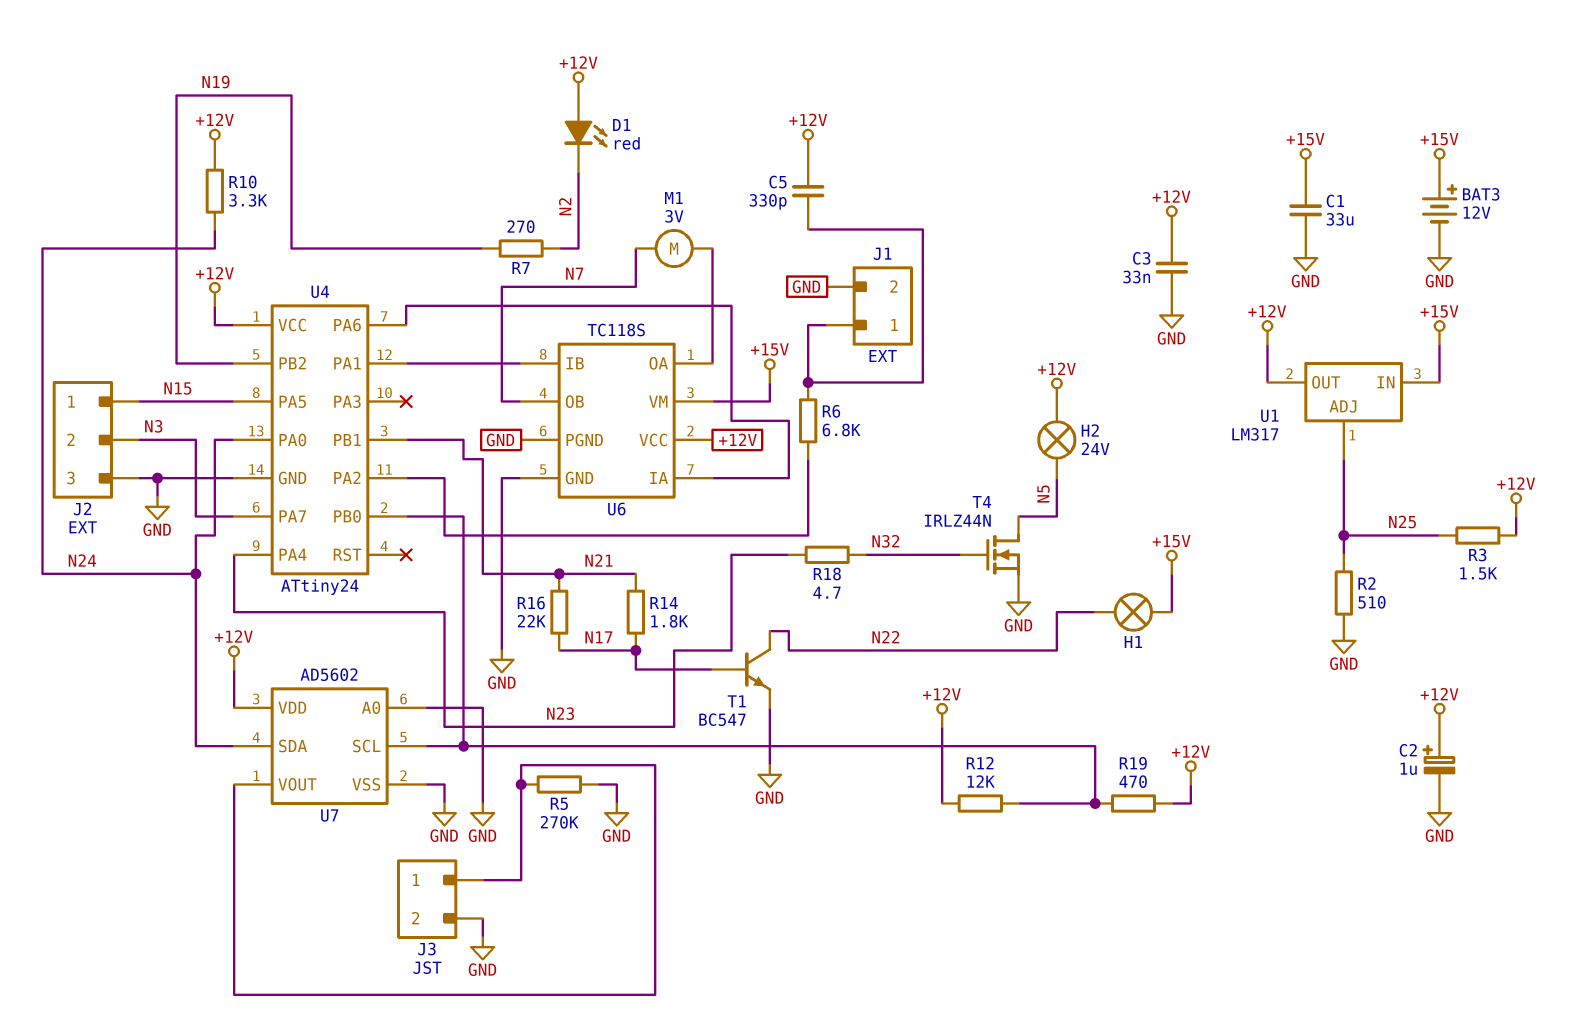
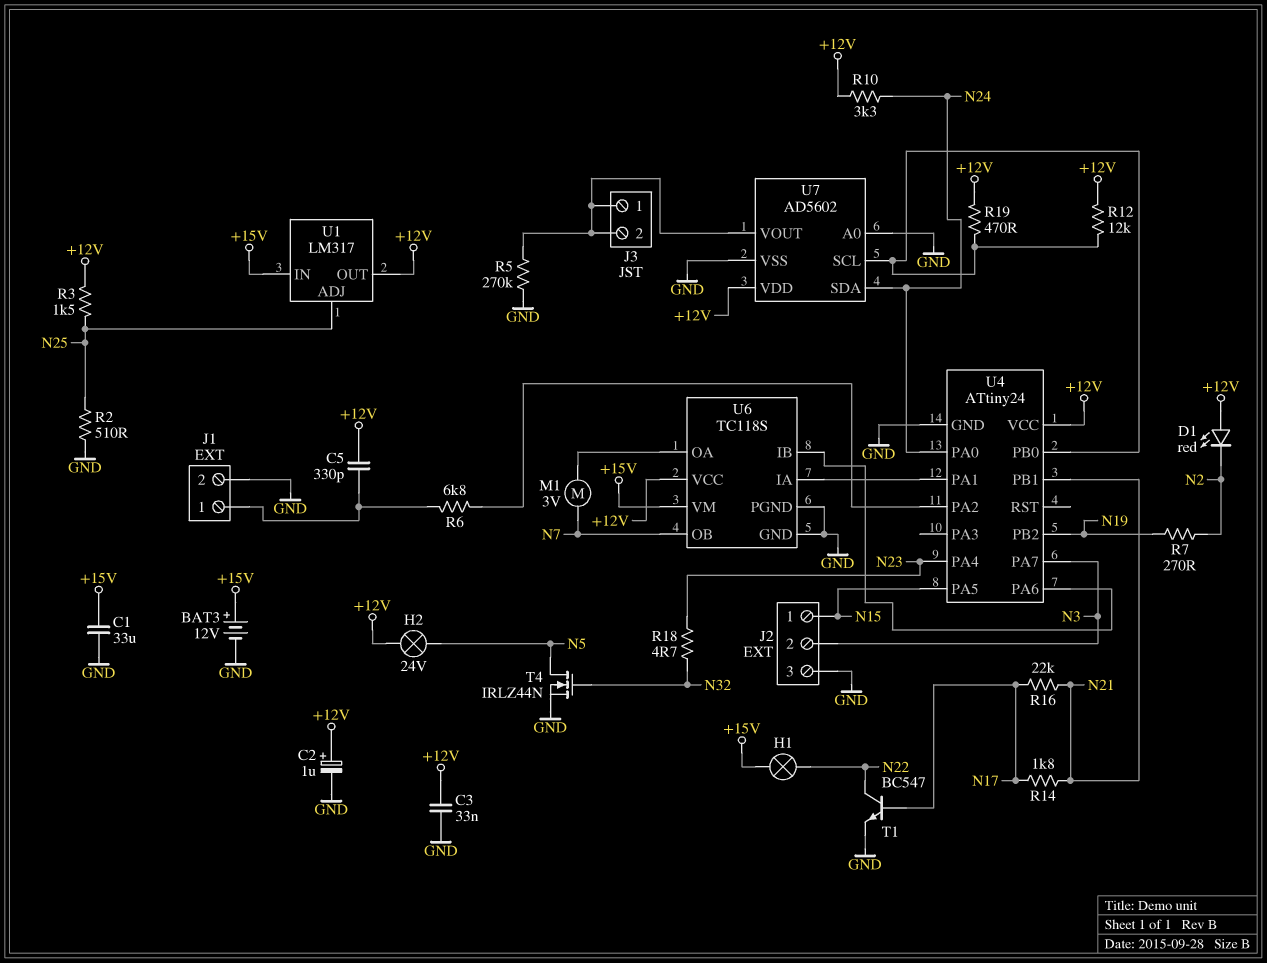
J3 pin 2: GND -> J3/1
U6 pin IA: U4/PA6 -> U4/PA1
U6 pin IB: U4/PA1 -> U4/PA6

